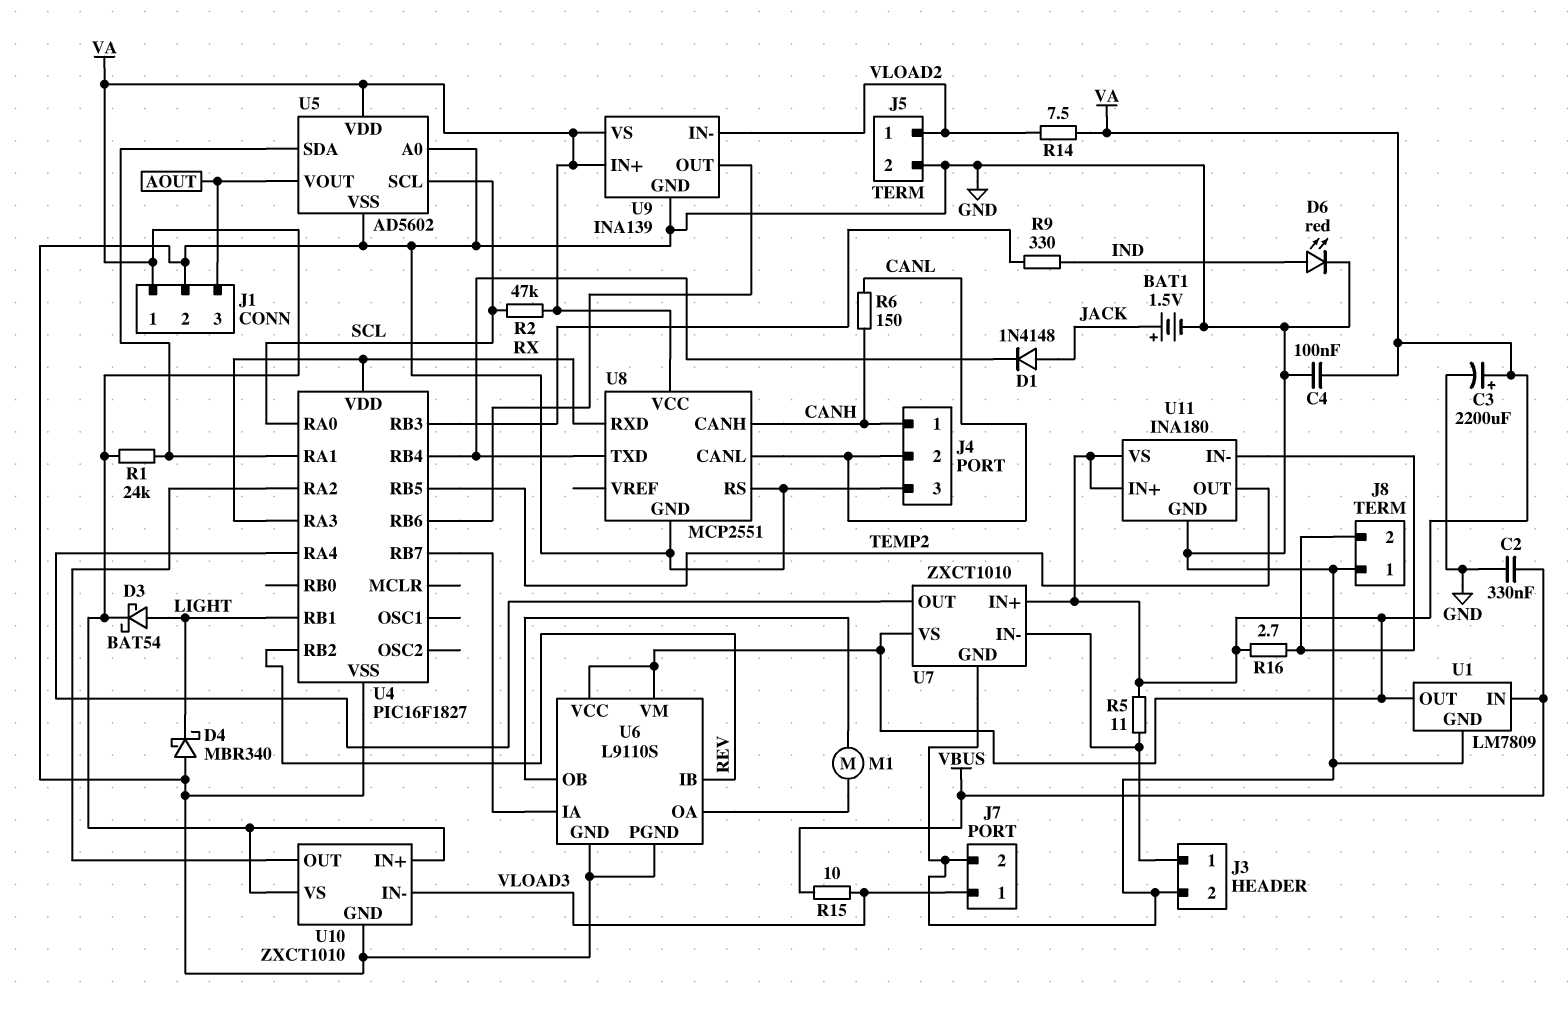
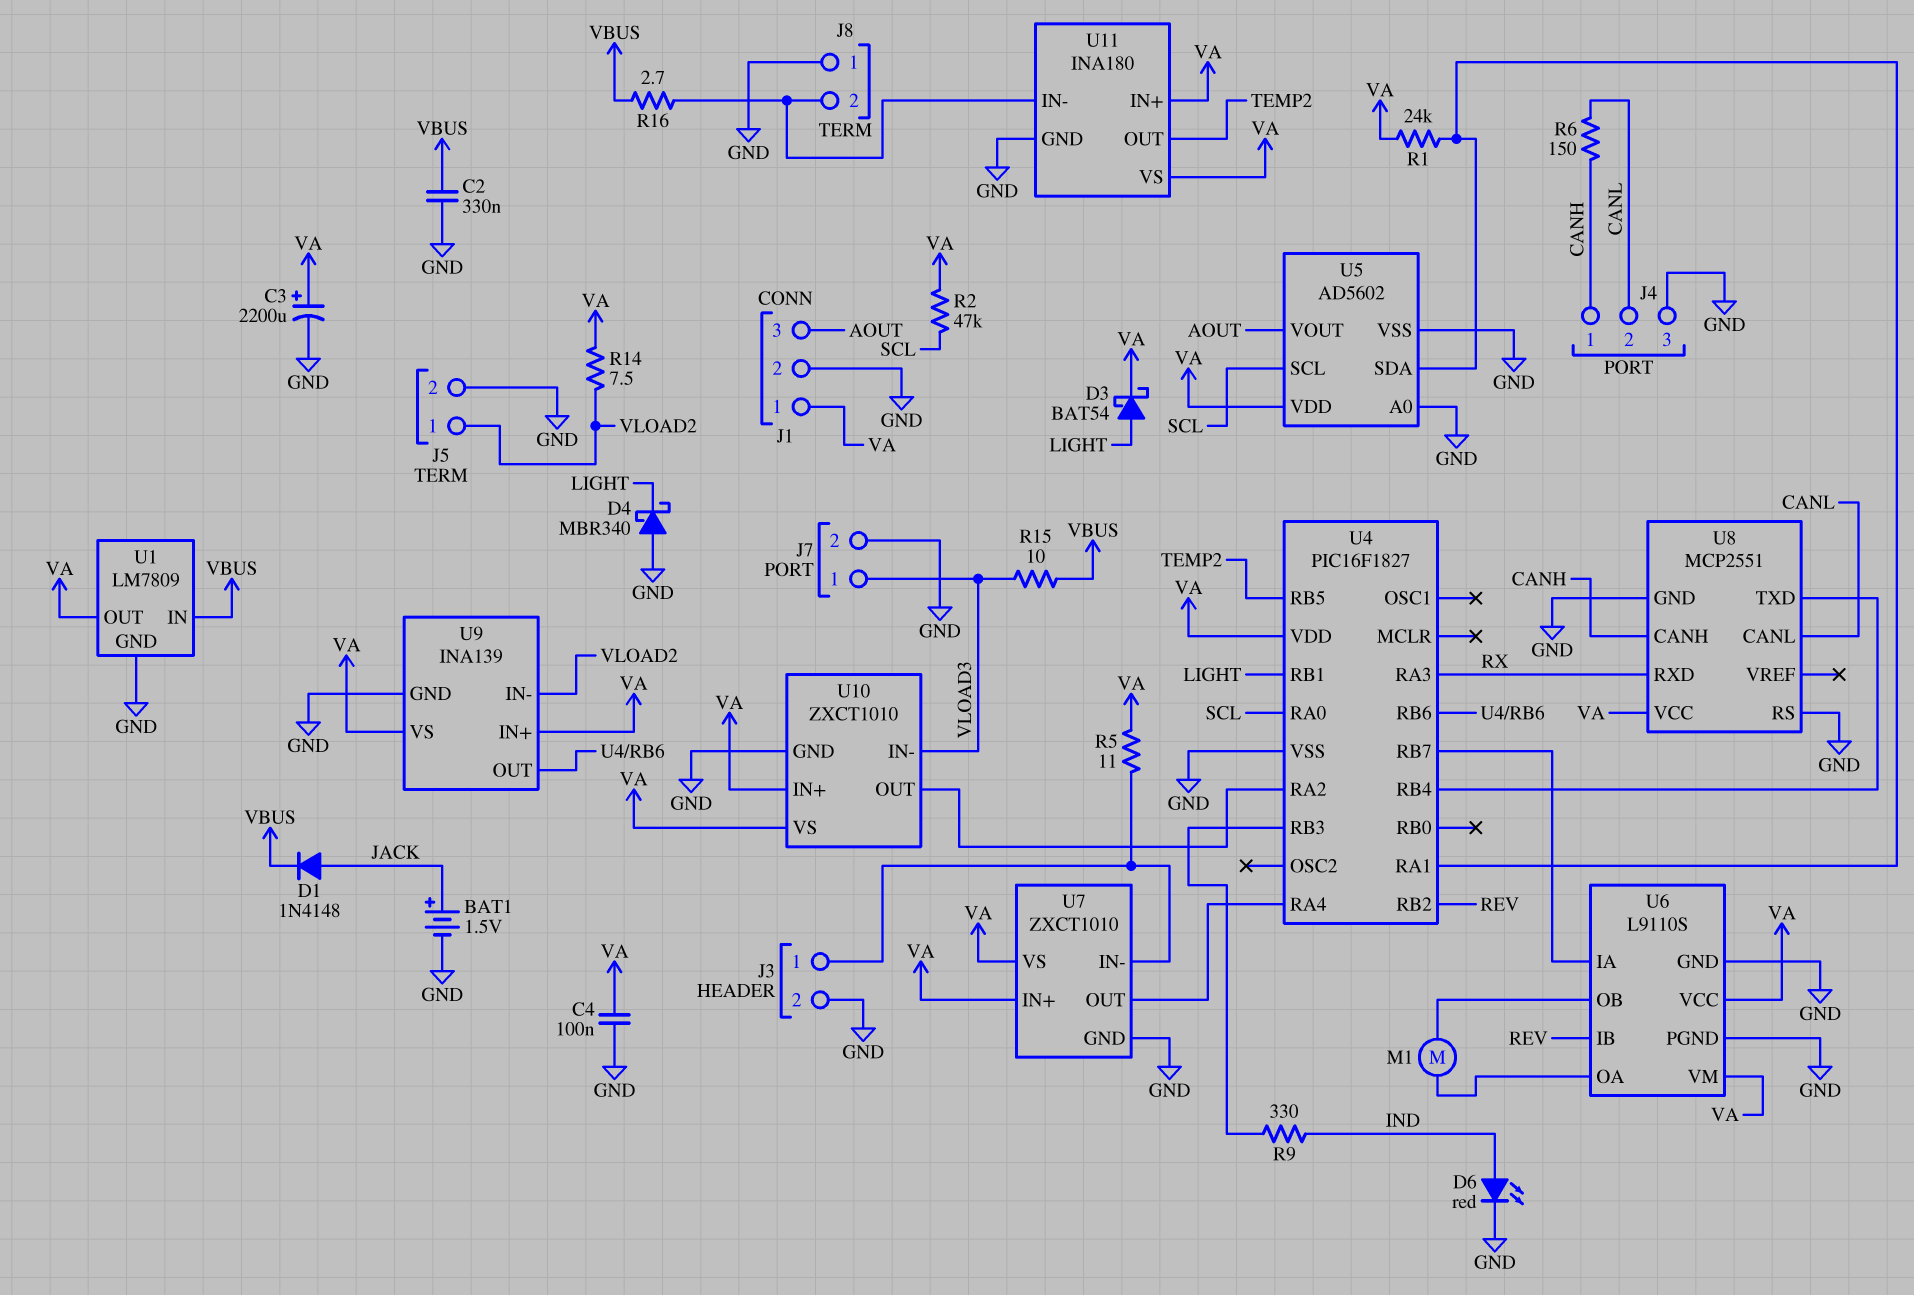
D1: diode 1N4148 (A JACK, K U4/RB4) -> diode 1N4148 (A JACK, K VBUS)
R16: 2.7 (J8/2, VA) -> 2.7 (J8/2, VBUS)
U4 pin VDD: RX -> VA

